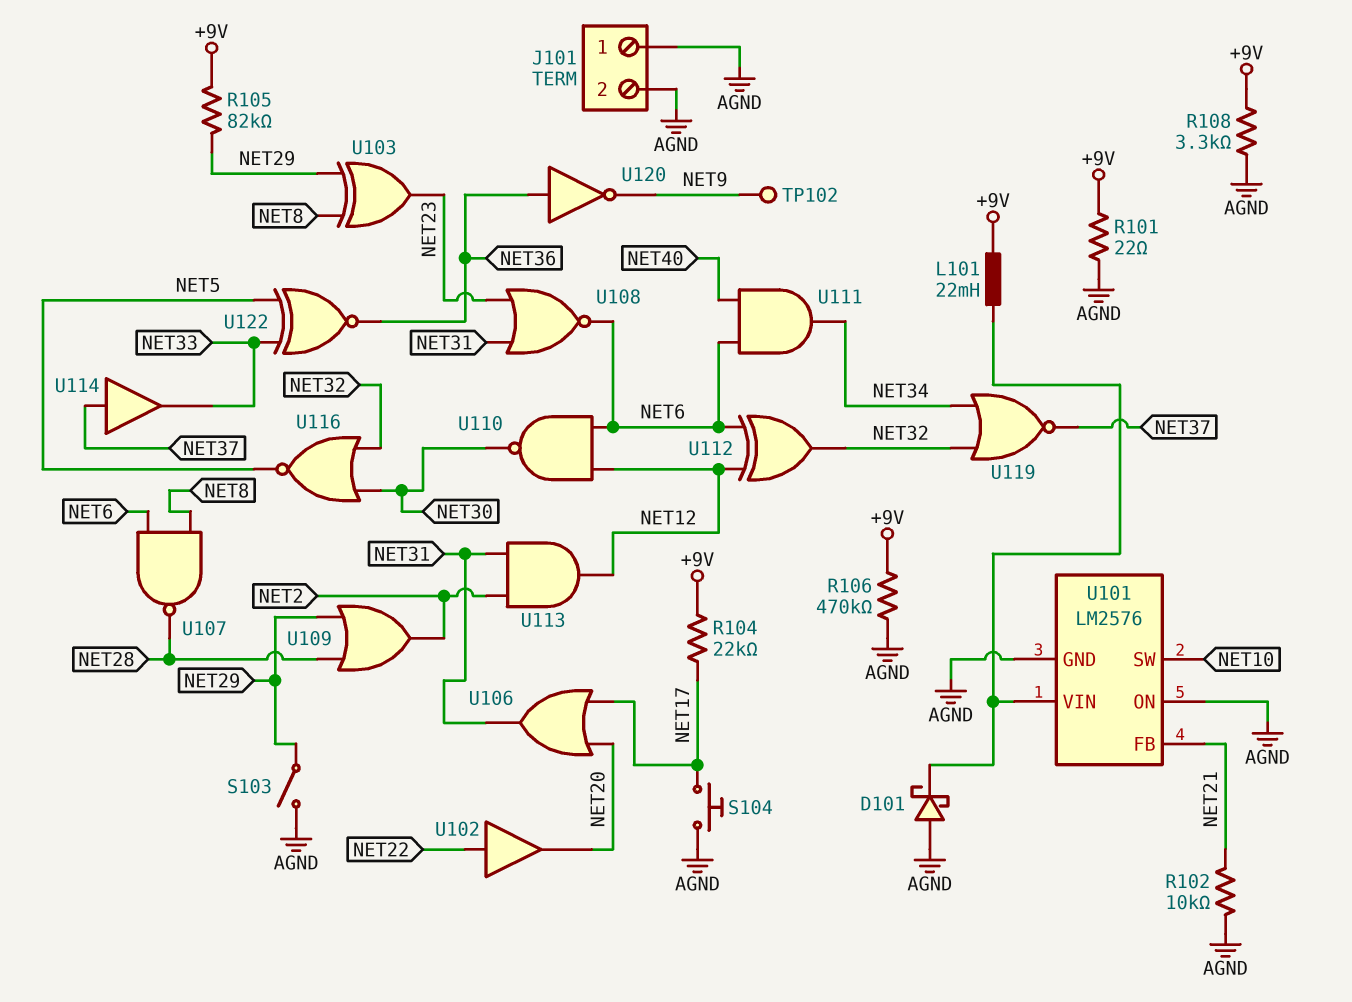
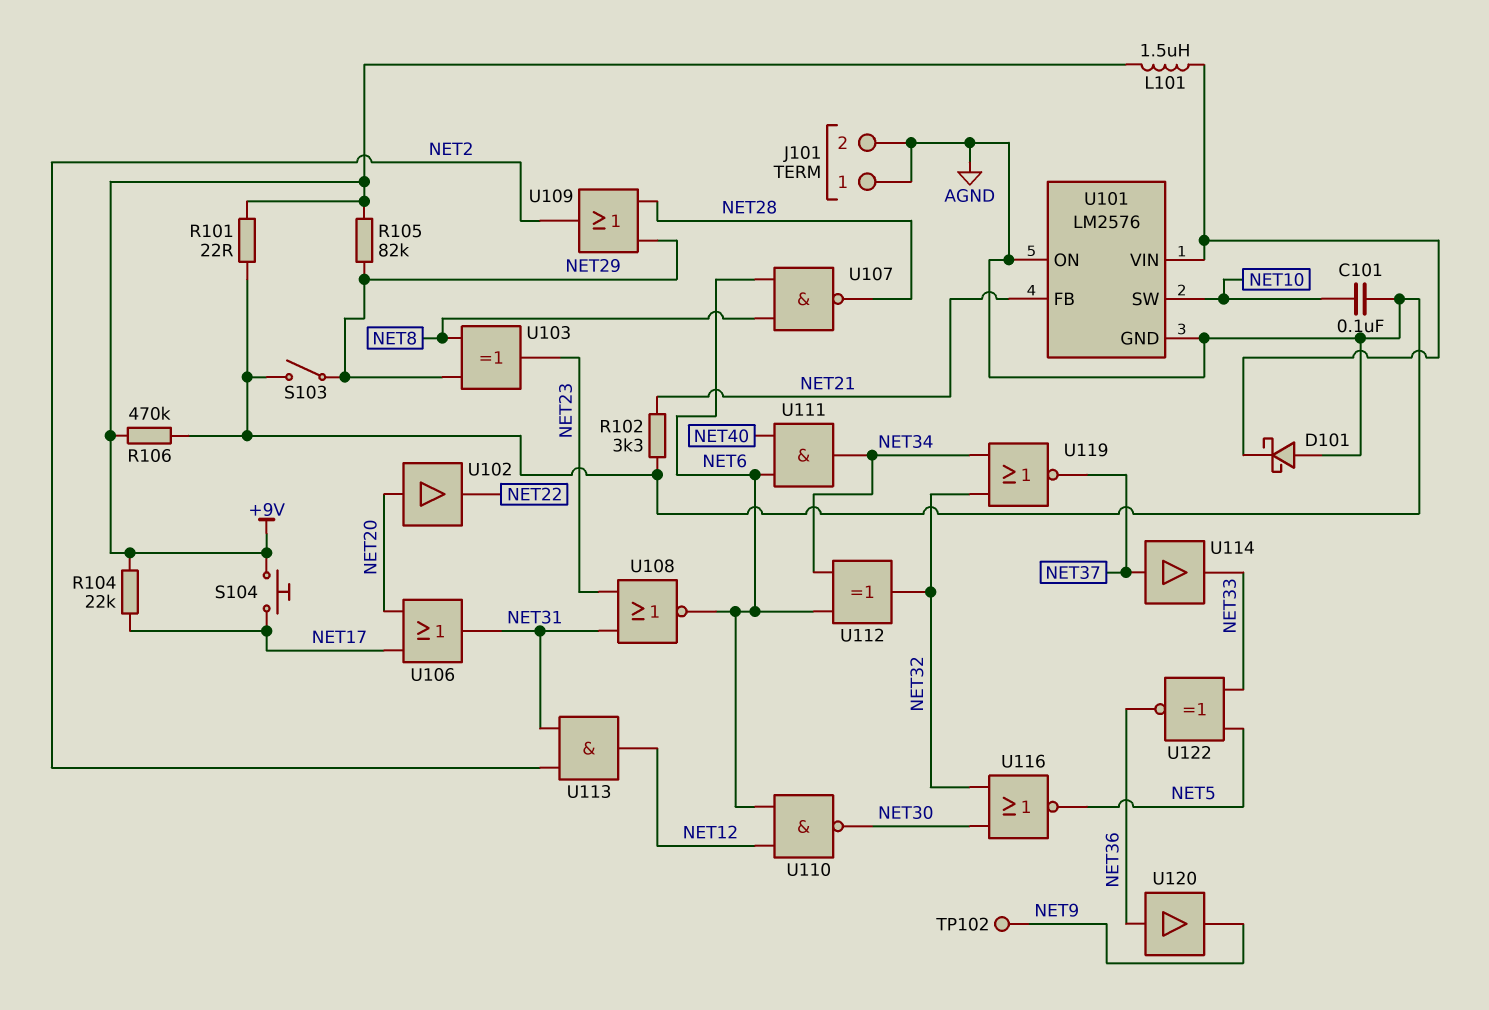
C101: none -> 100nF (AGND, NET10)
L101: 22mH (+9V, U101/VIN) -> 1.5uH (+9V, U101/VIN)
R102: 10k (AGND, NET21) -> 3.3k (AGND, NET21)
R108: 3.3k (+9V, AGND) -> none
S104: button (AGND, NET17) -> button (+9V, NET17)
U102: buffer (in NET22, out NET20) -> buffer (in NET20, out NET22)
U112: XOR (in NET6, in NET12, out NET32) -> XOR (in NET6, in NET34, out NET32)
U120: NOT (in NET36, out NET9) -> buffer (in NET36, out NET9)

